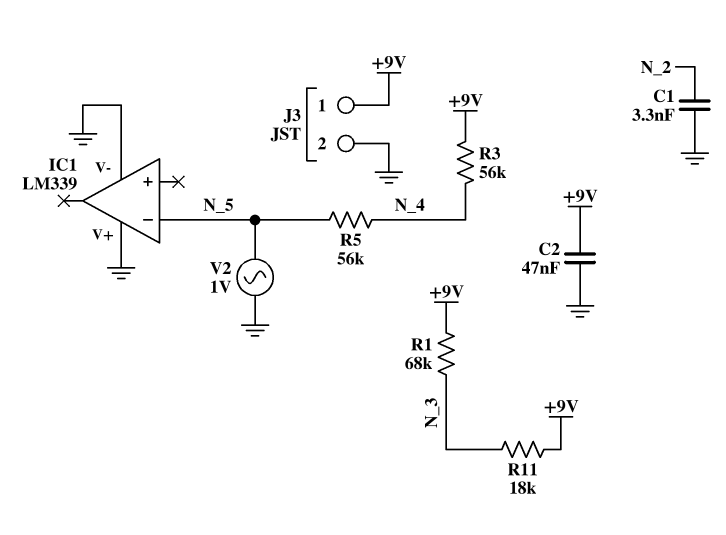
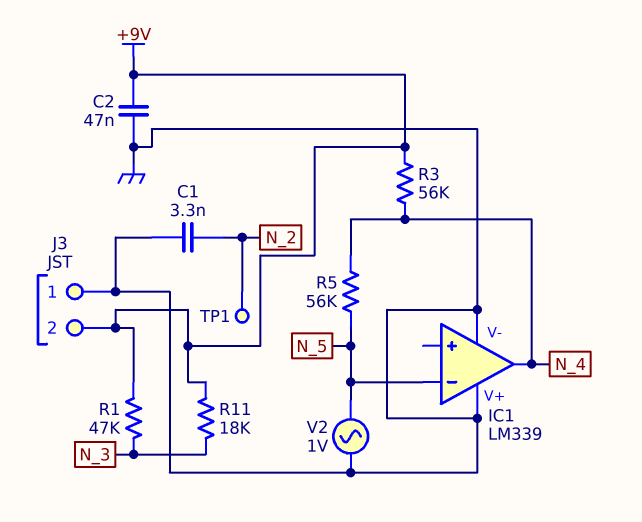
IC1 pin out: none -> N_4
J3 pin 1: +9V -> GND
J3 pin 2: GND -> +9V
R1: 68k (+9V, N_3) -> 47k (+9V, N_3)
TP1: none -> test point (N_2)

